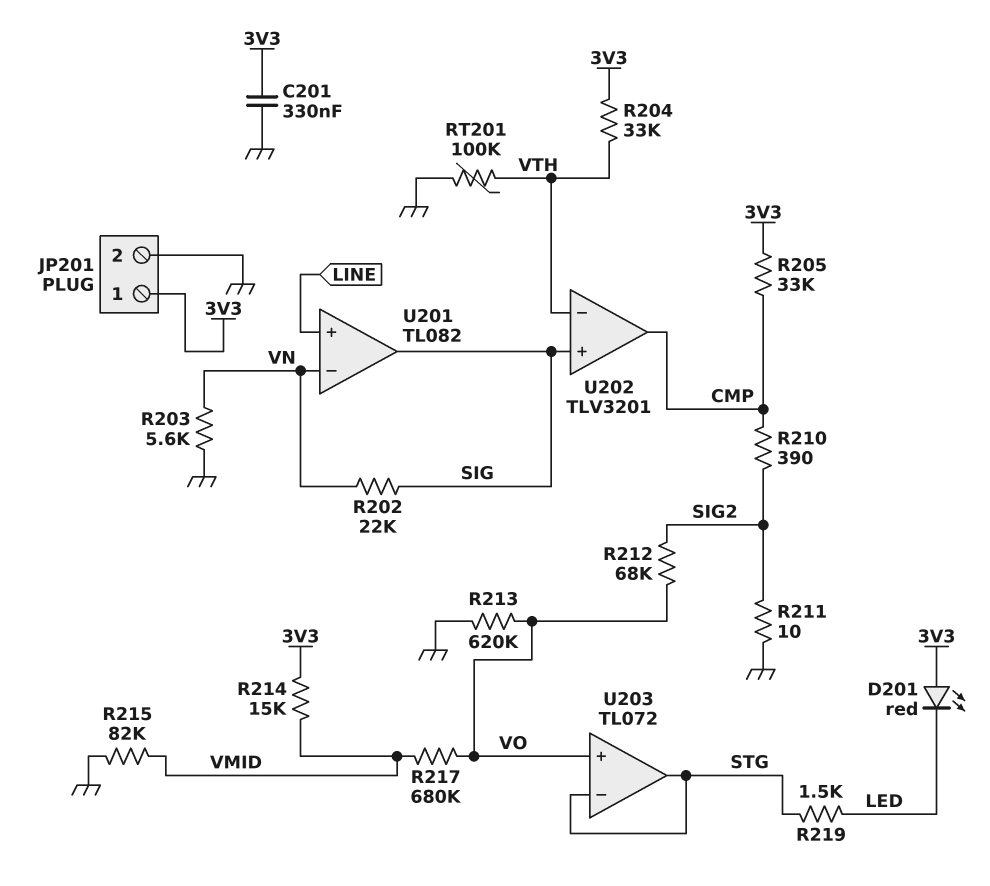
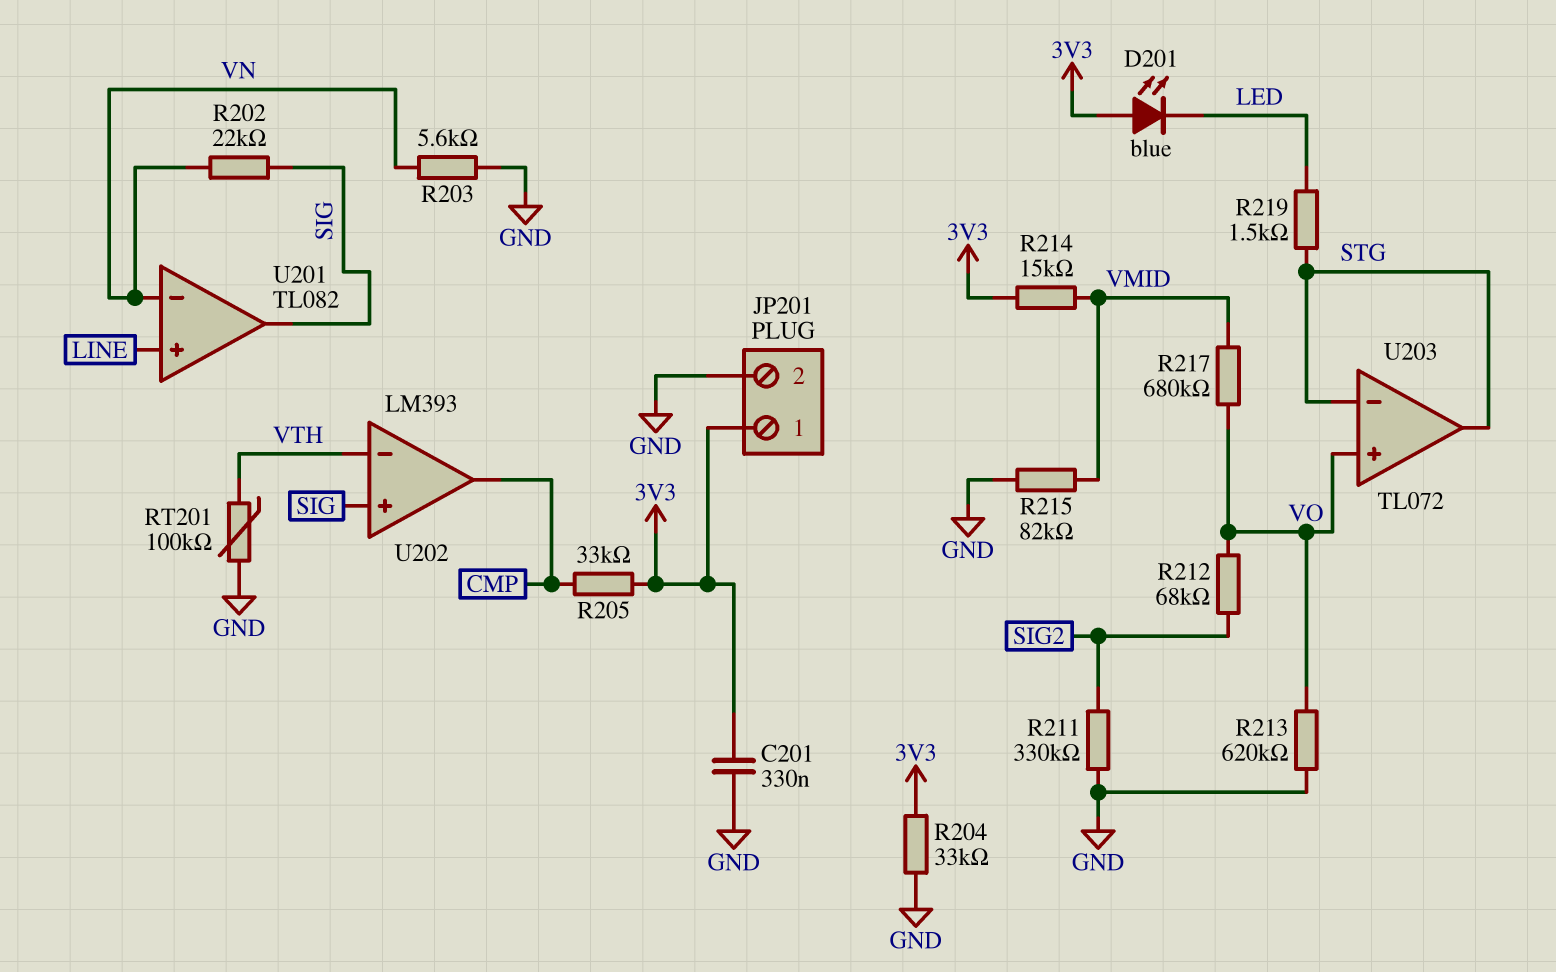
D201: LED red (A 3V3, K LED) -> LED blue (A 3V3, K LED)
R204: 33k (3V3, VTH) -> 33k (3V3, GND)
R210: 390 (CMP, SIG2) -> none
R211: 10 (GND, SIG2) -> 330k (GND, SIG2)
U202: TLV3201 -> LM393

